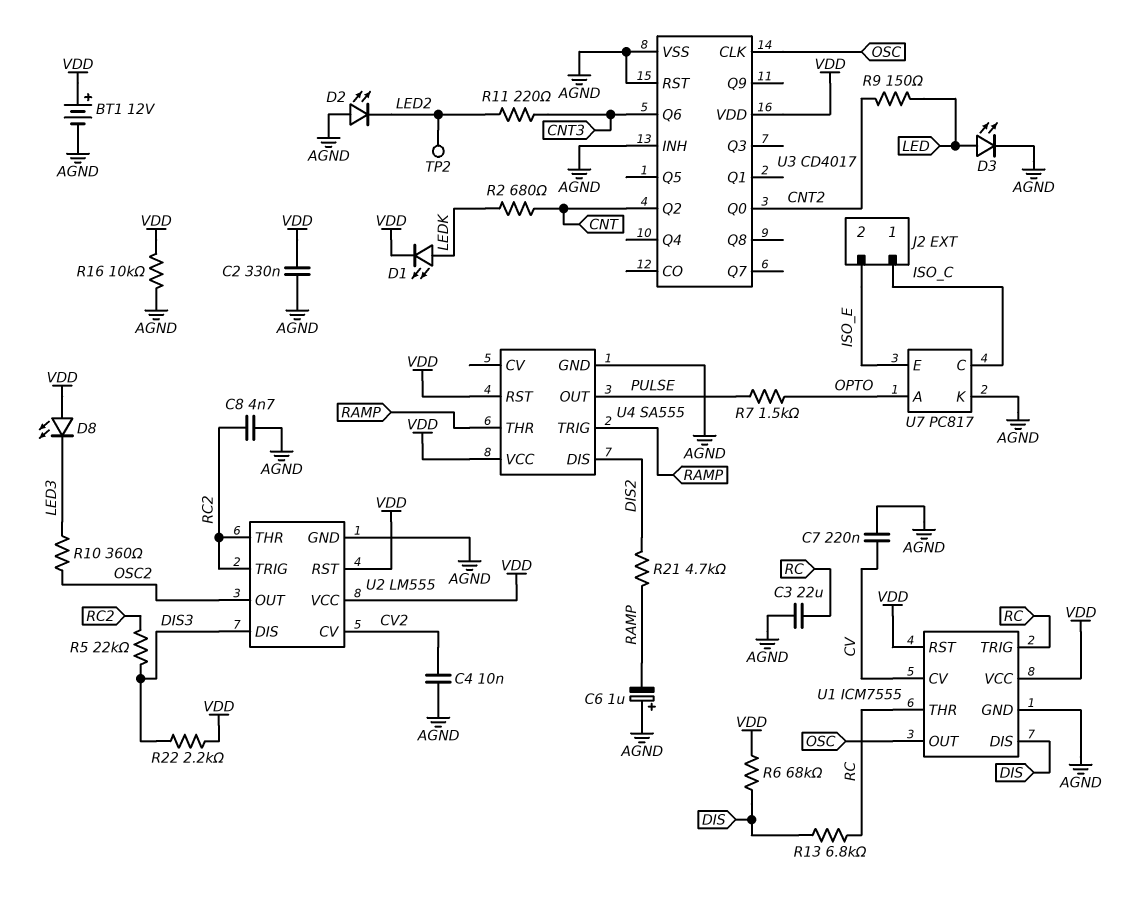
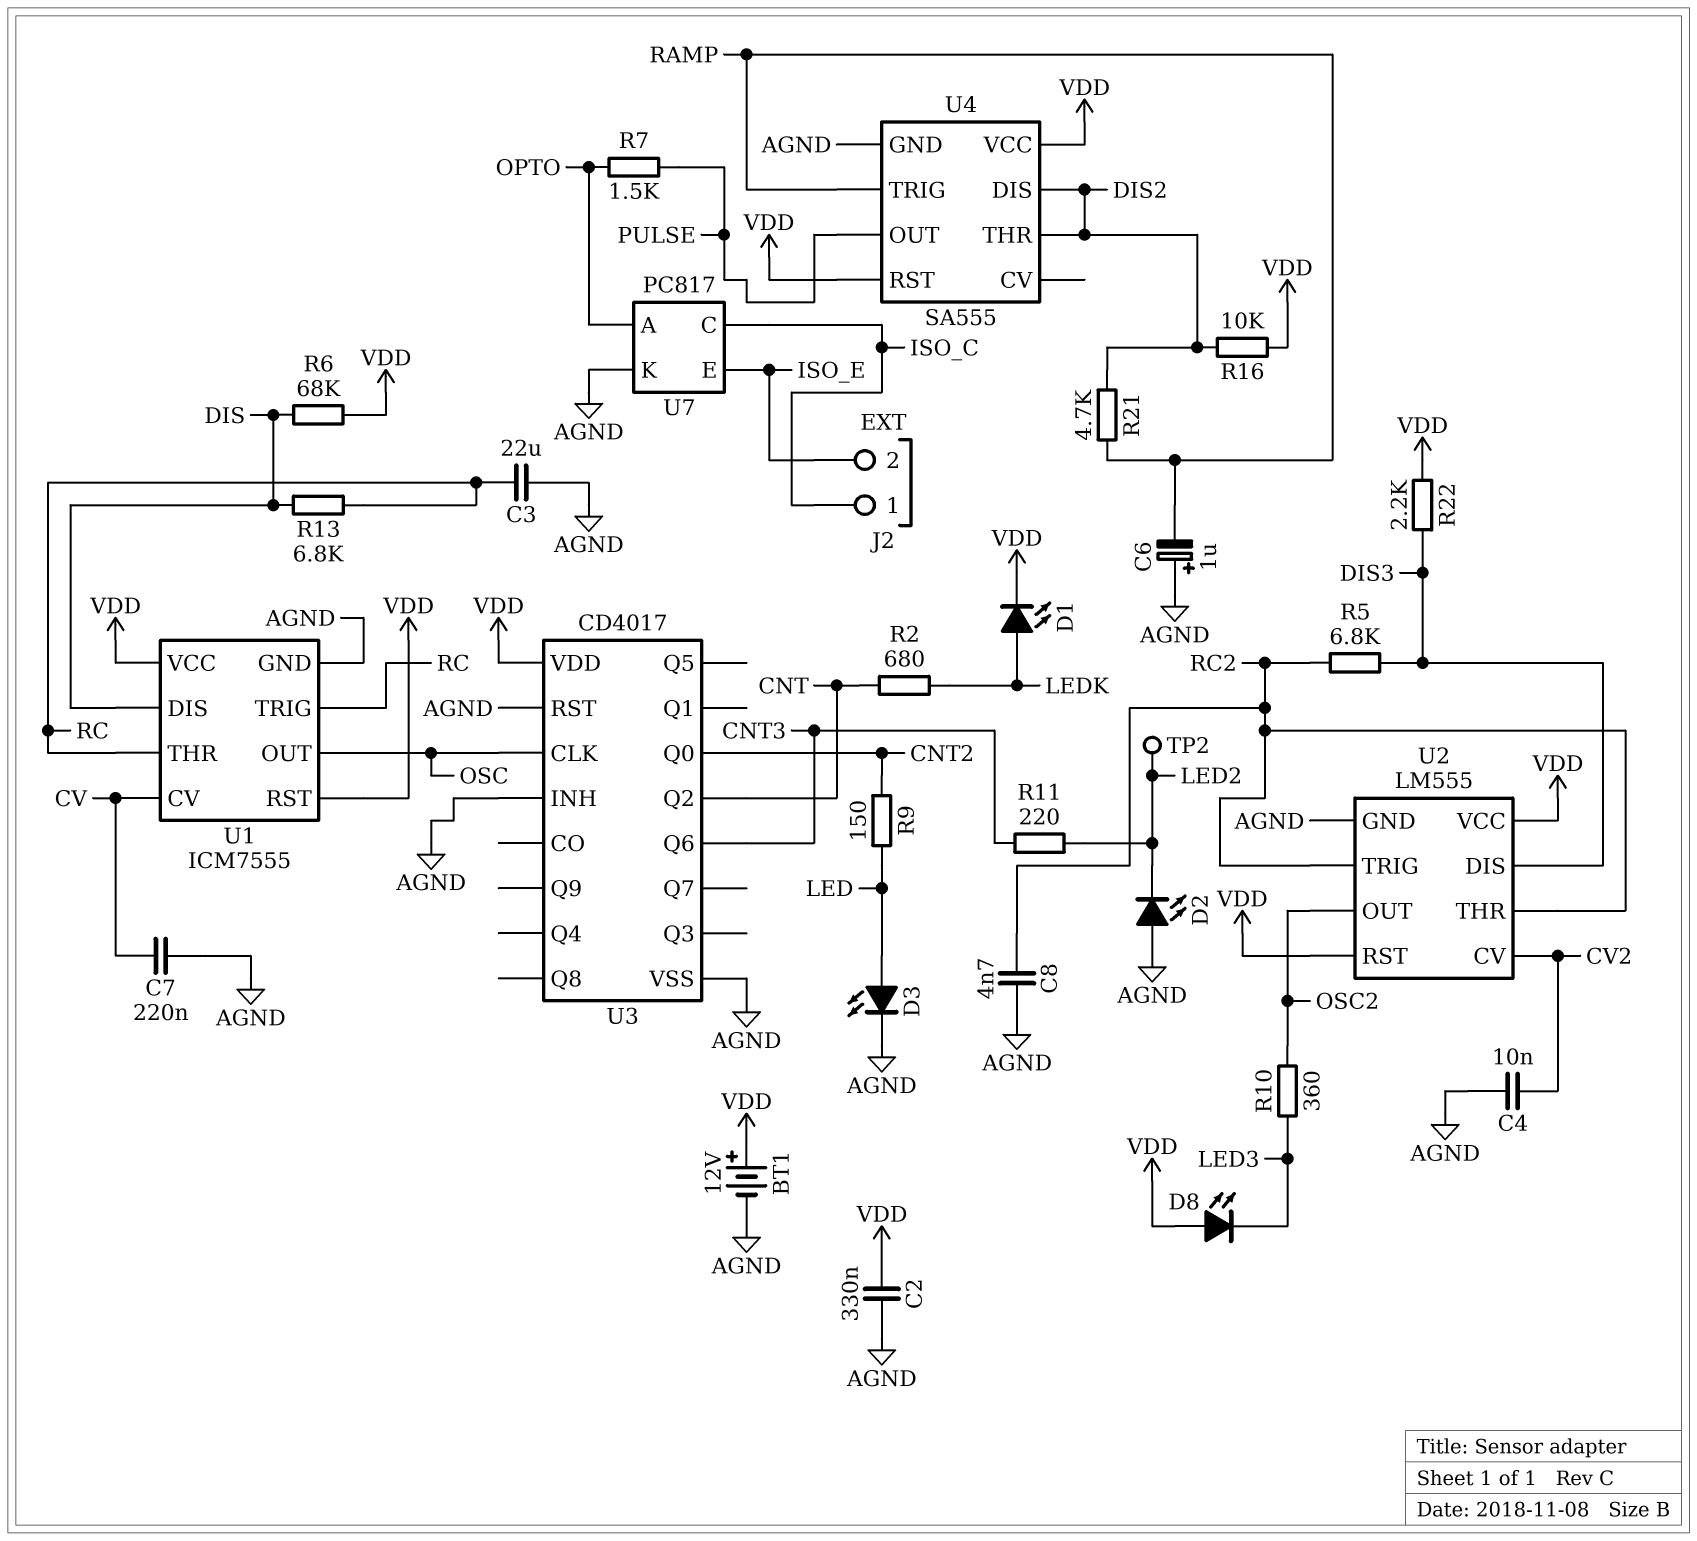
R5: 22k (DIS3, RC2) -> 6.8k (DIS3, RC2)
R16: 10k (AGND, VDD) -> 10k (DIS2, VDD)
U4 pin THR: RAMP -> DIS2

